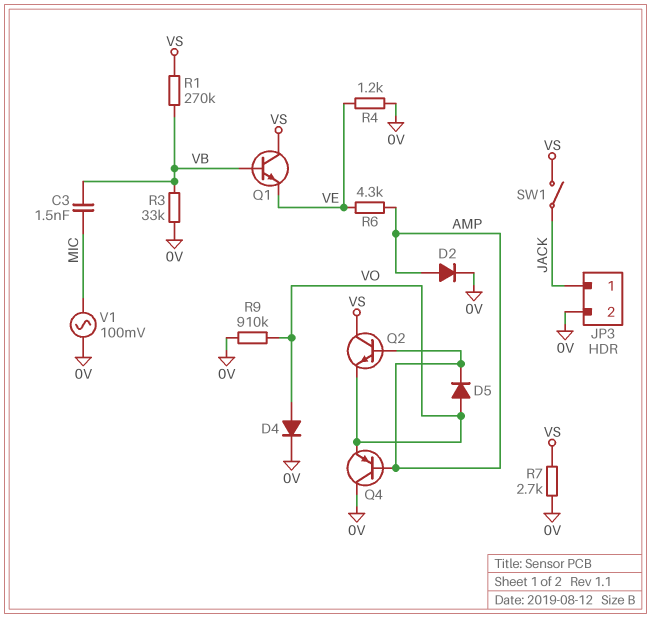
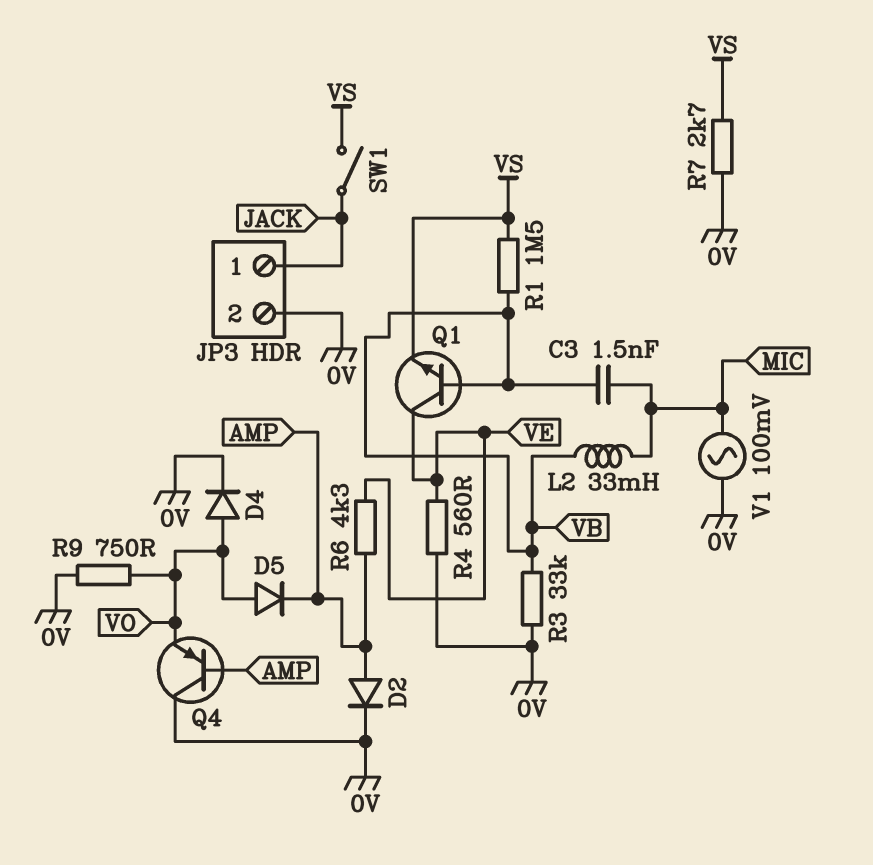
L2: none -> 33mH (MIC, VB)
Q1: NPN (B VB, C VS, E VE) -> NPN (B VB, C VE, E VS)
Q2: NPN (B AMP, C VS, E VO) -> none
R1: 270k (VB, VS) -> 1.5M (VB, VS)
R4: 1.2k (0V, VE) -> 560 (0V, VE)
R9: 910k (0V, VO) -> 750 (0V, VO)

